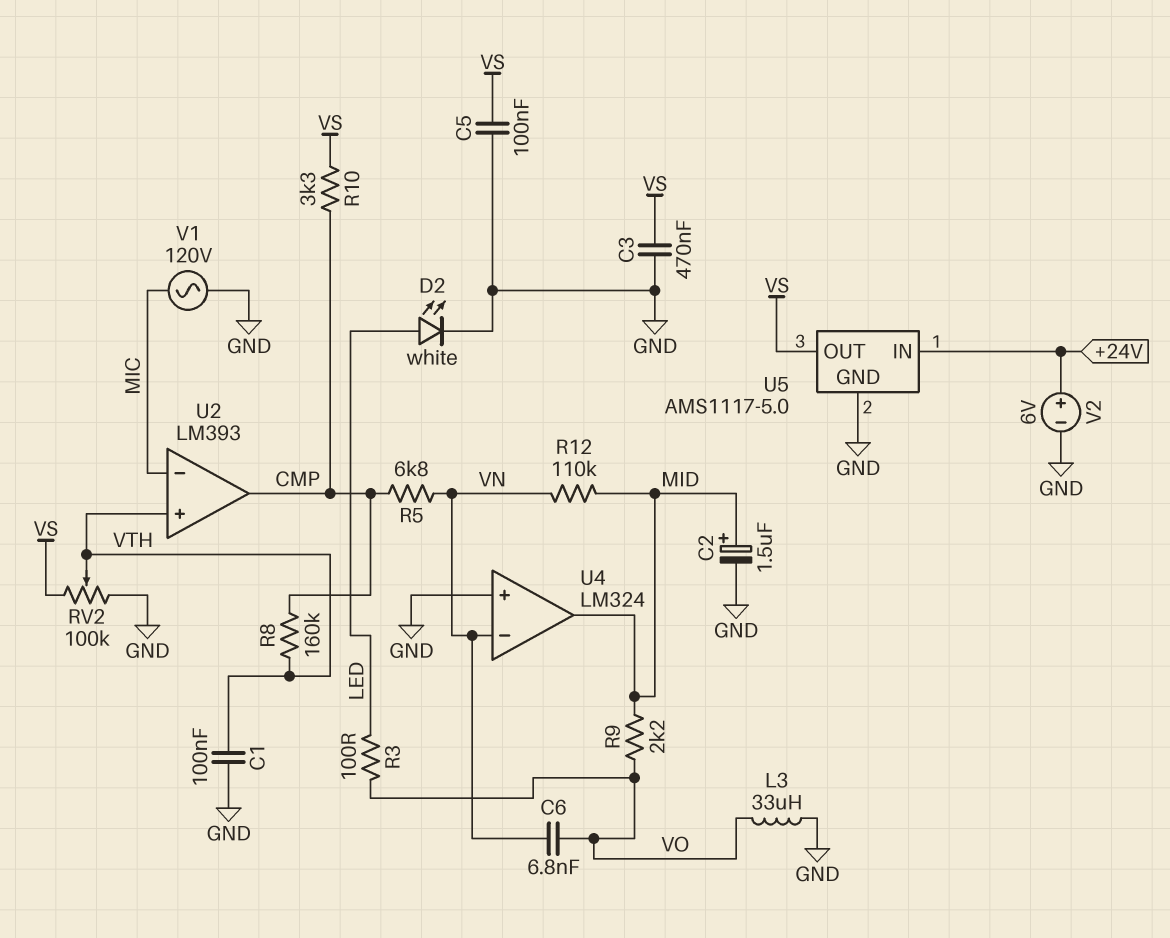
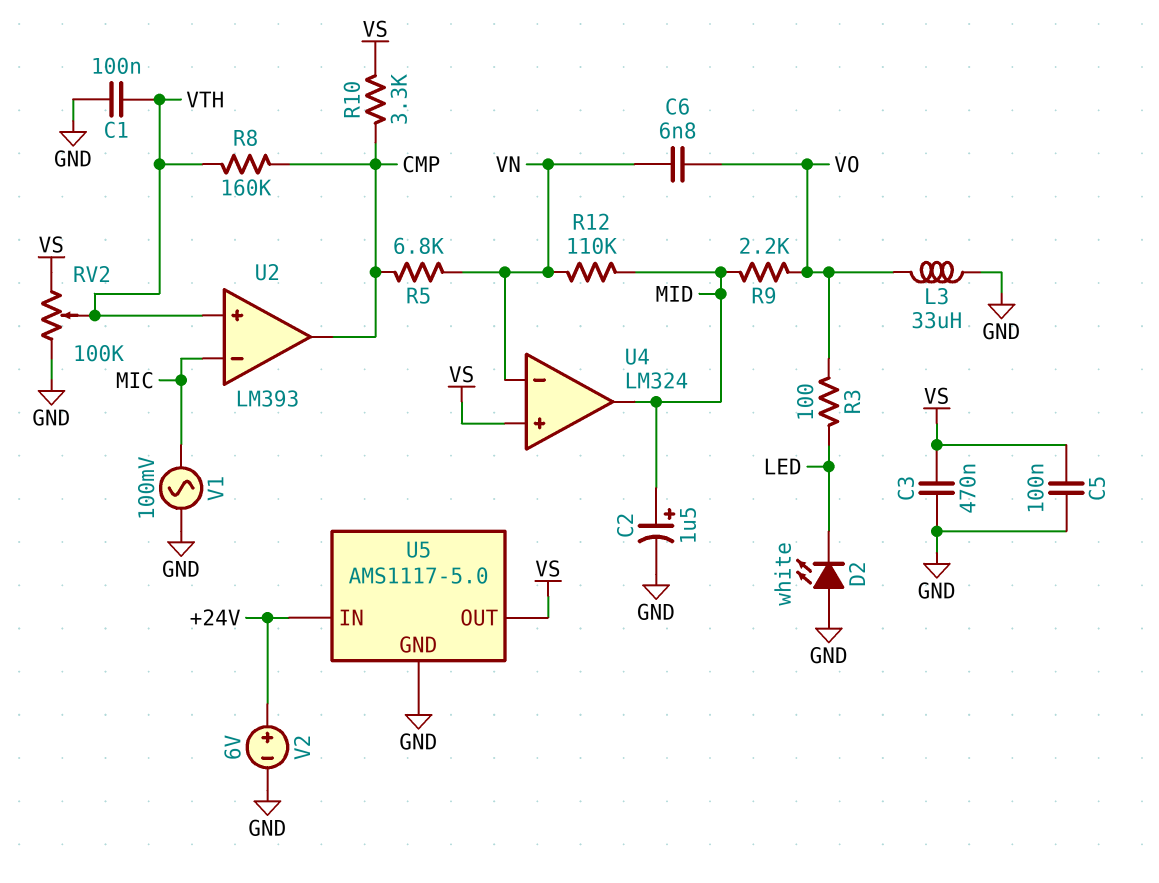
D2: LED white (A LED, K GND) -> LED white (A GND, K LED)
U4 pin in+: GND -> VS
V1: AC 120V (GND, MIC) -> AC 100mV (GND, MIC)

